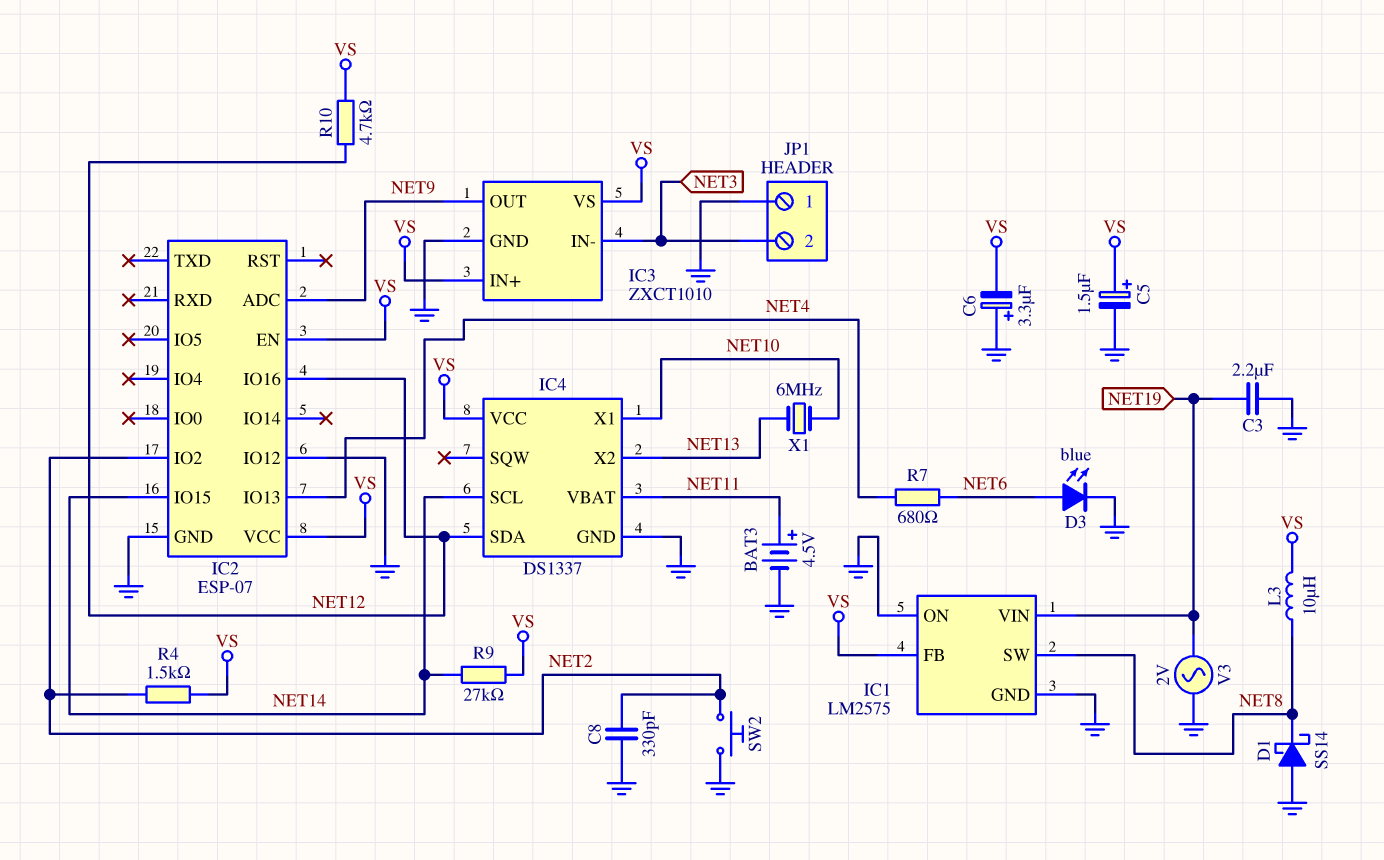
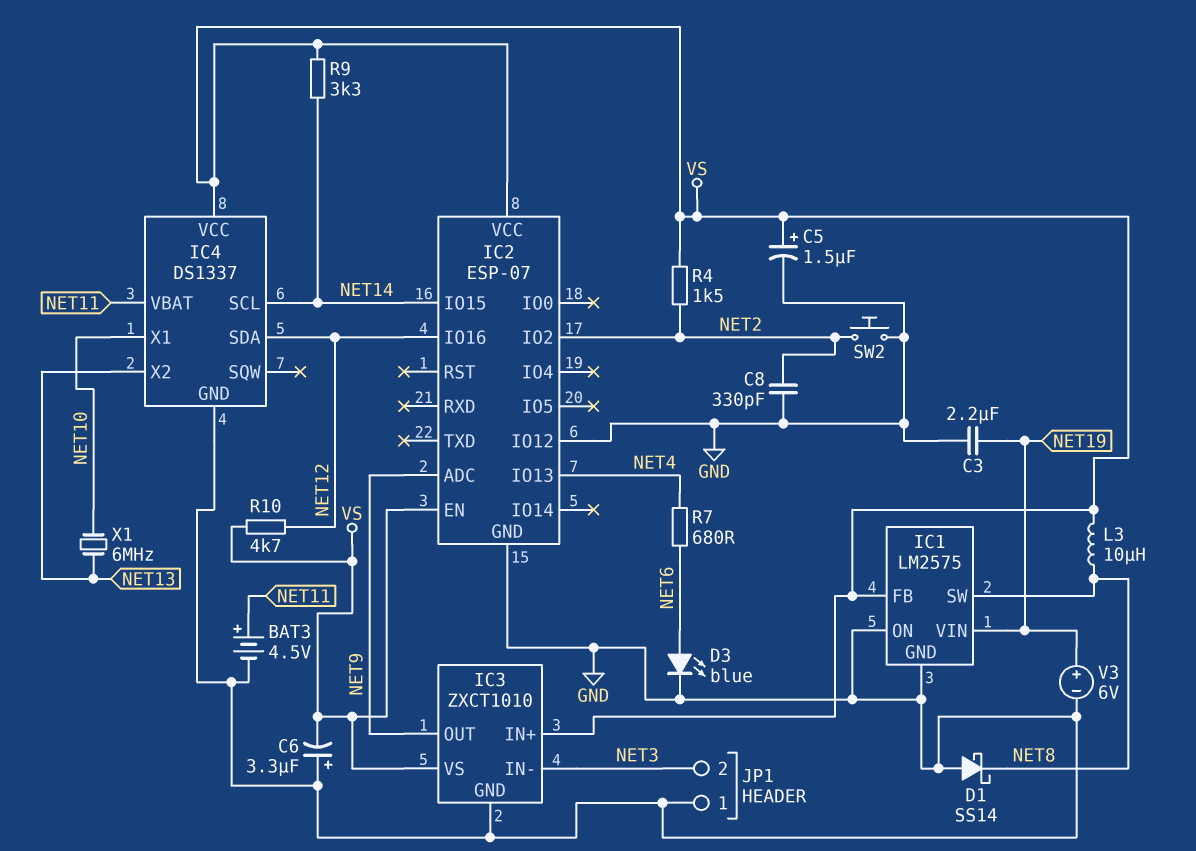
R9: 27k (NET14, VS) -> 3.3k (NET14, VS)
V3: AC 2V (GND, NET19) -> 6V (plus NET19, minus GND)

